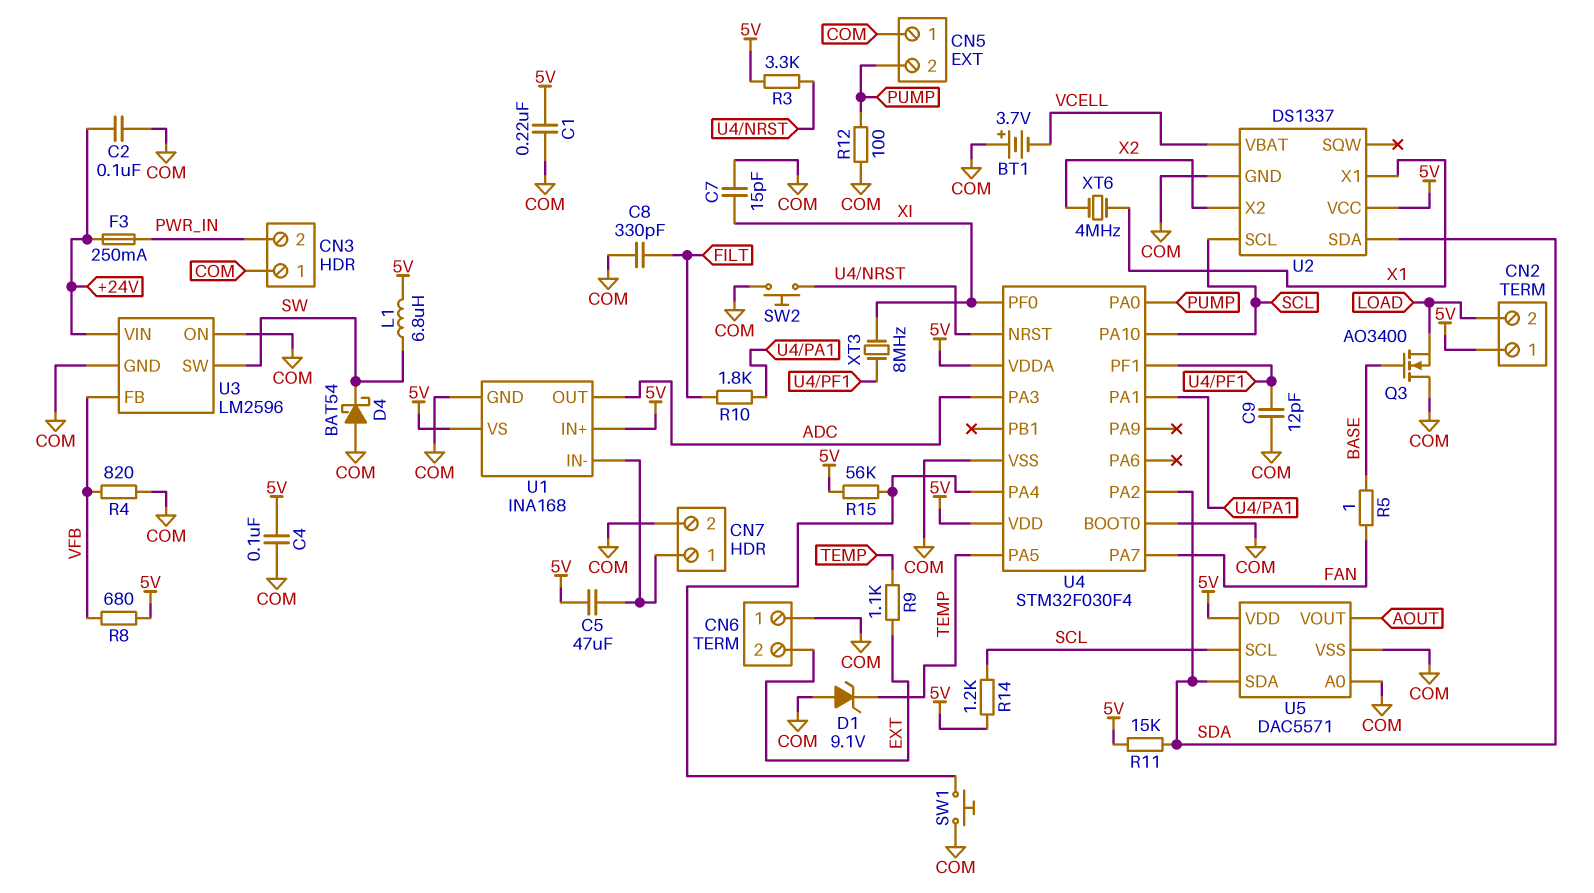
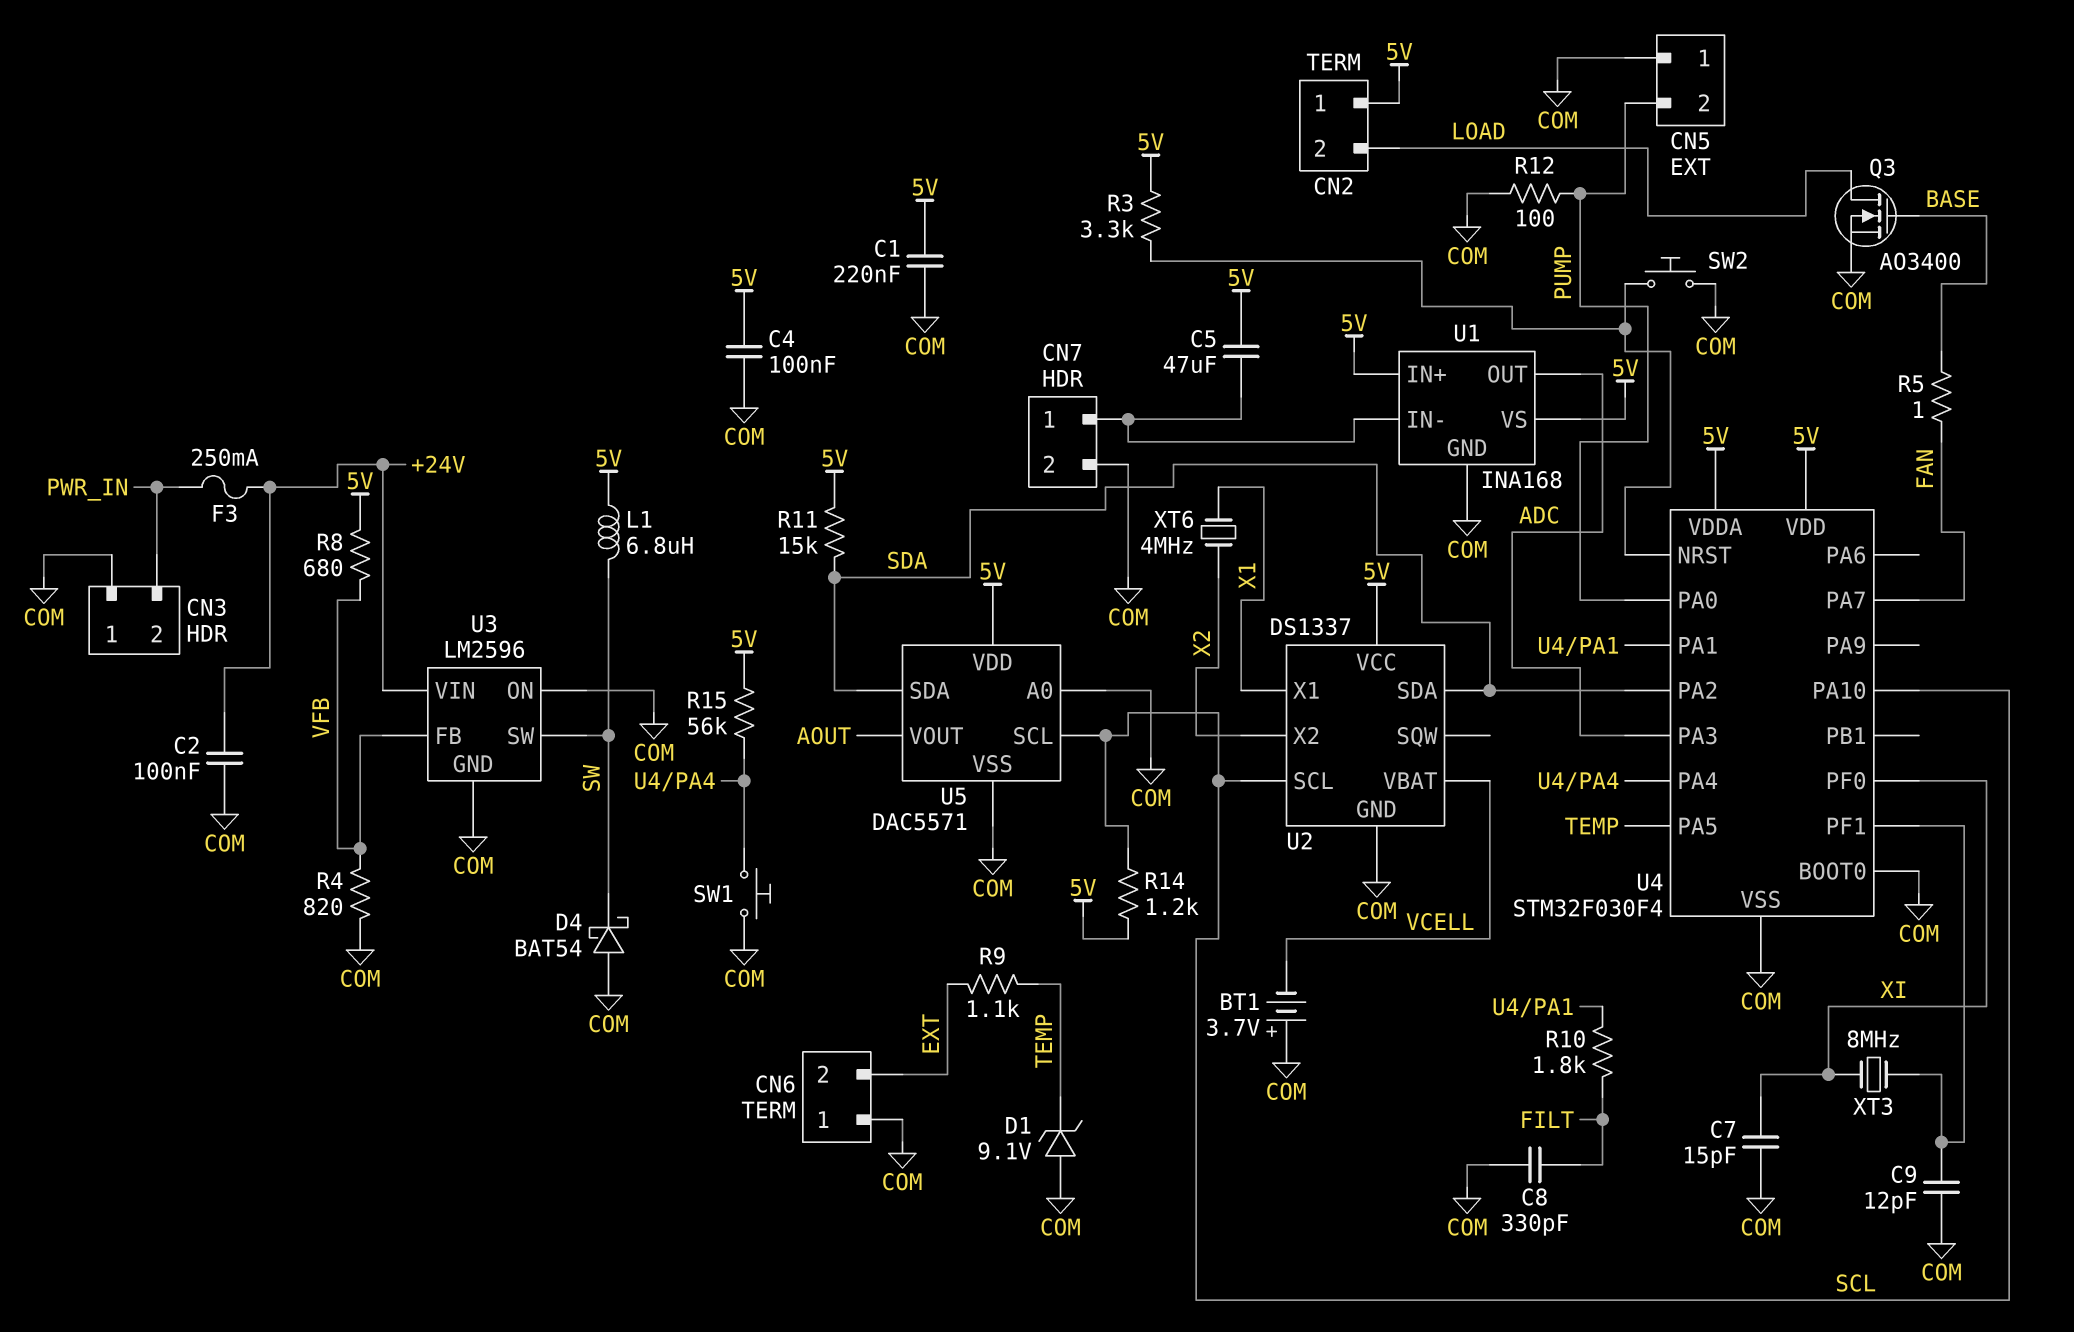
Q3: NMOS AO3400 (G BASE, D COM, S LOAD) -> NMOS AO3400 (G BASE, D LOAD, S COM)

